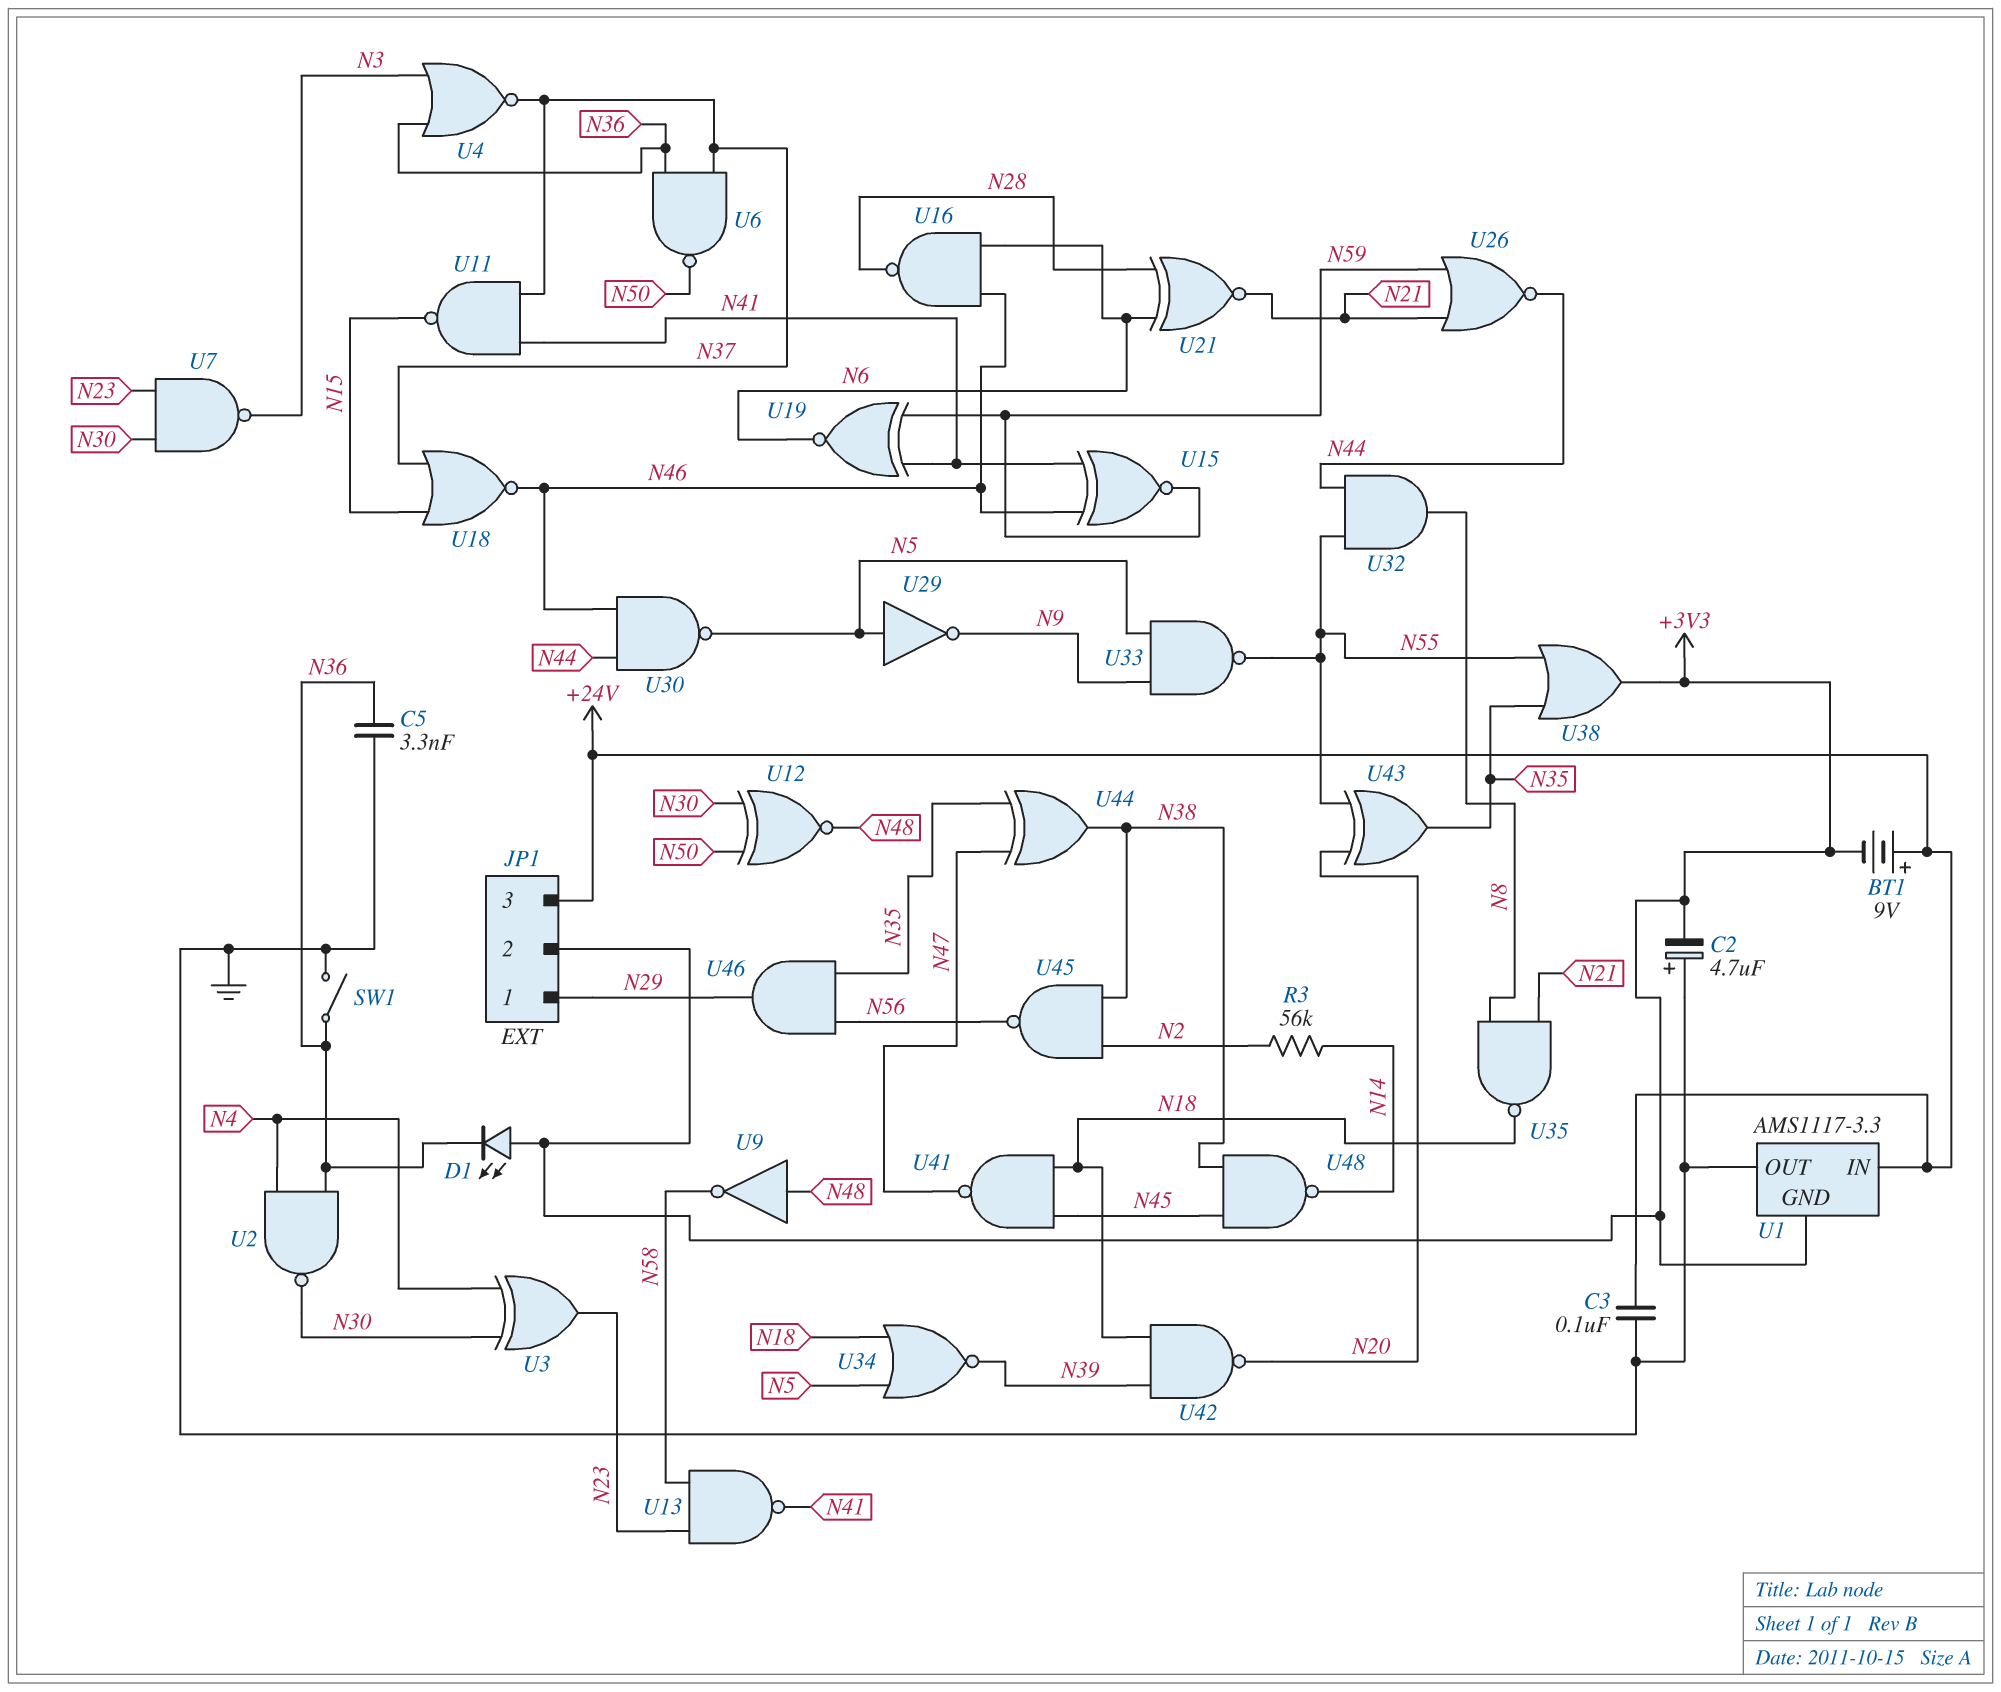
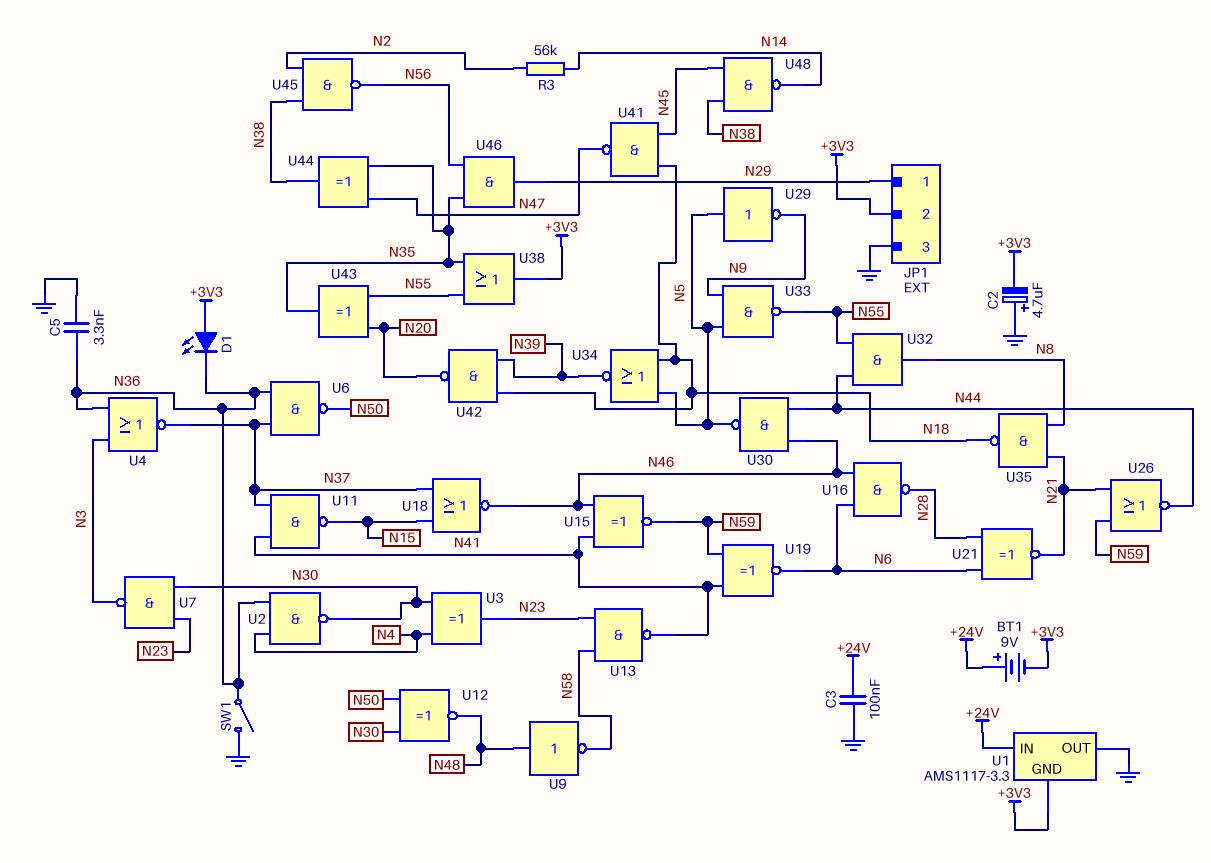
JP1 pin 3: +24V -> GND

